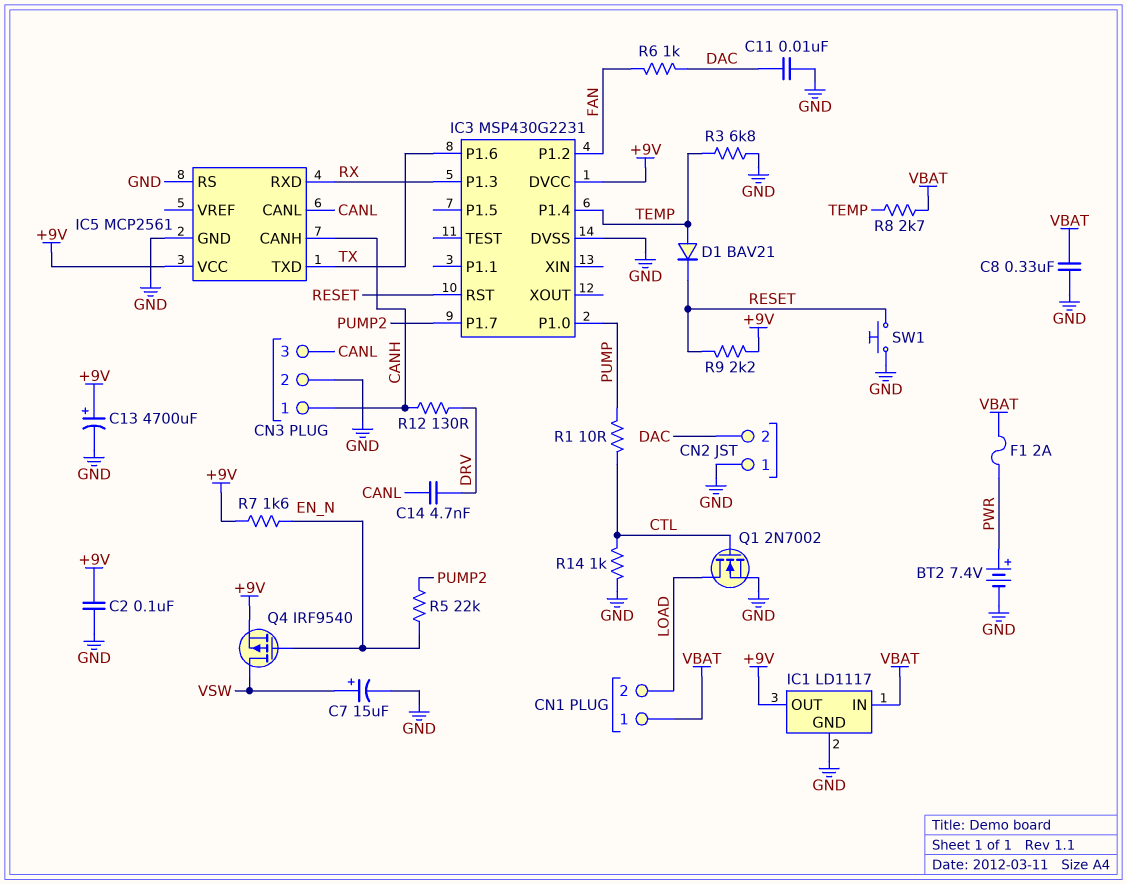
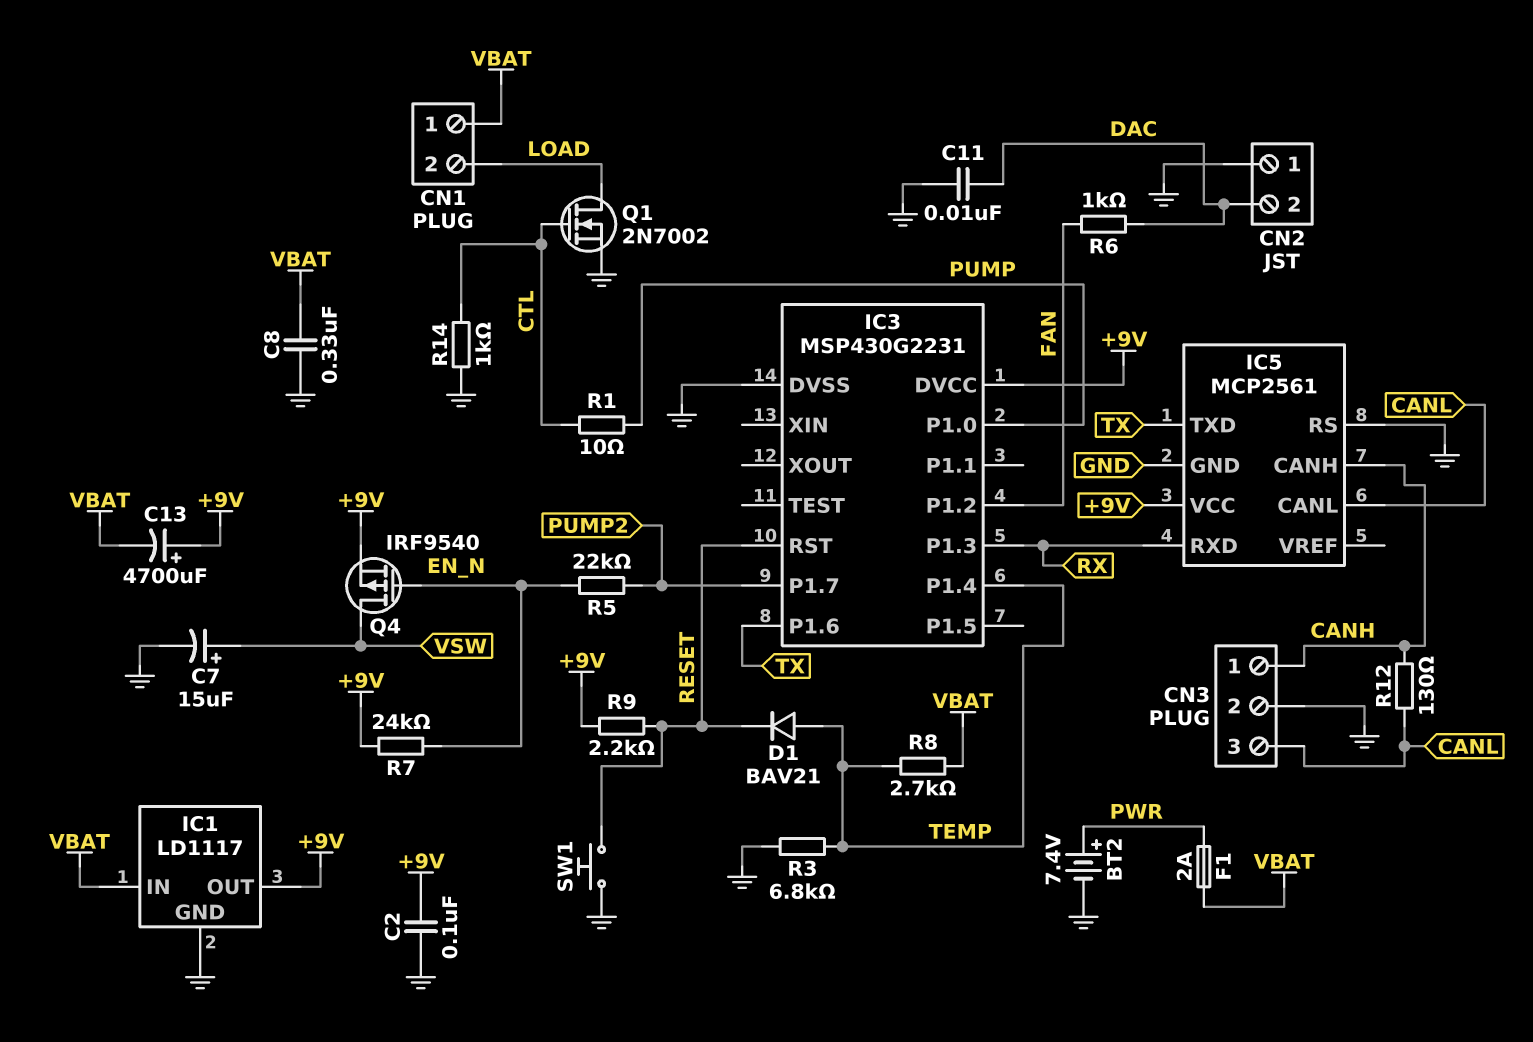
C13: 4700uF (plus +9V, minus GND) -> 4700uF (plus +9V, minus VBAT)
C14: 4.7nF (CANL, DRV) -> none
R7: 1.6k (+9V, EN_N) -> 24k (+9V, EN_N)
R12: 130 (CANH, DRV) -> 130 (CANH, CANL)

